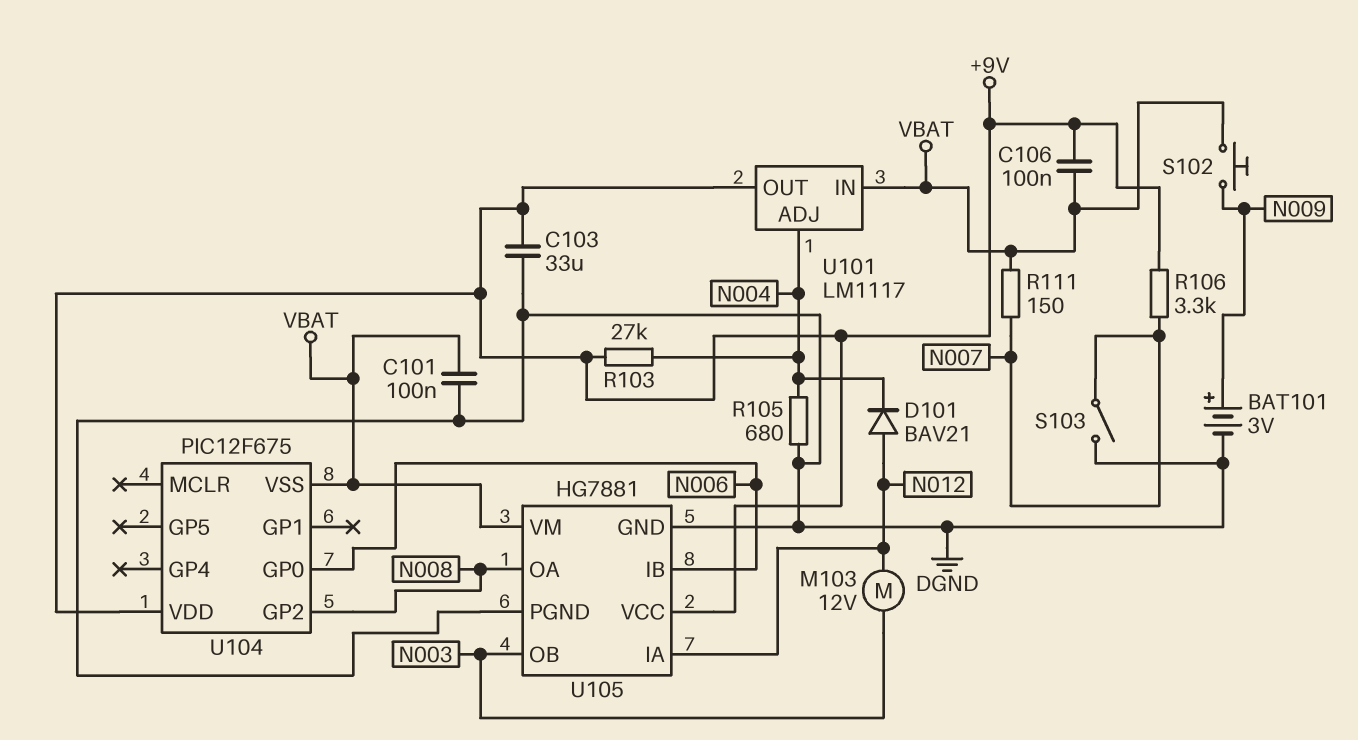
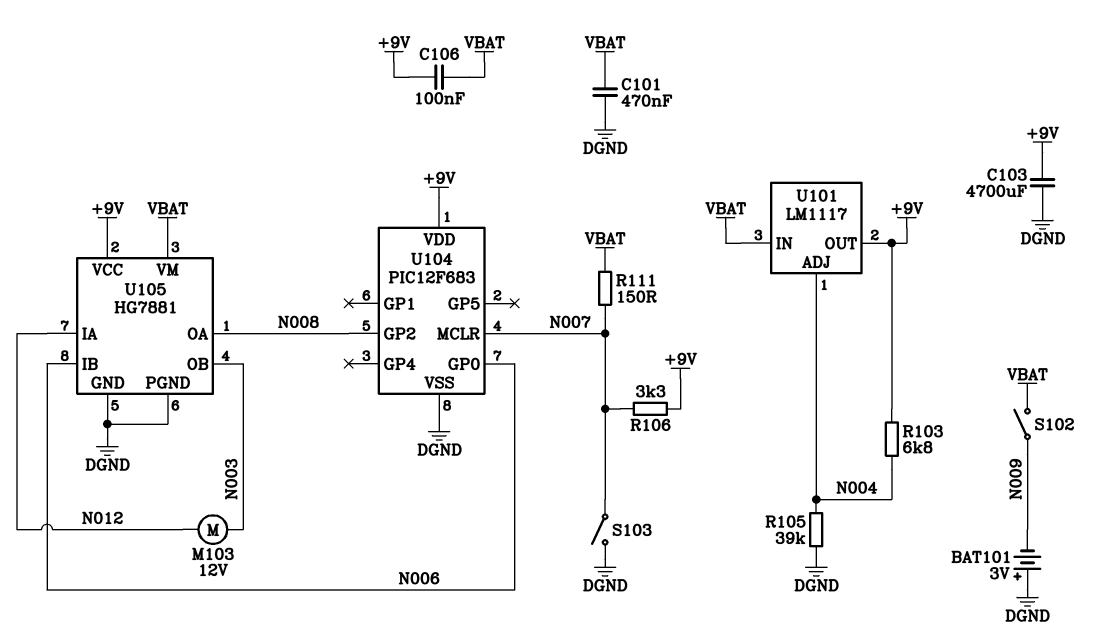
BAT101: 3V (plus N009, minus DGND) -> 3V (plus DGND, minus N009)
C101: 100nF (DGND, VBAT) -> 470nF (DGND, VBAT)
C103: 33uF (+9V, DGND) -> 4700uF (+9V, DGND)
D101: diode BAV21 (A N012, K N004) -> none
R103: 27k (+9V, N004) -> 6.8k (+9V, N004)
R105: 680 (DGND, N004) -> 39k (DGND, N004)
S102: button (N009, VBAT) -> switch (N009, VBAT)
U104: PIC12F675 -> PIC12F683
U104 pin MCLR: none -> N007
U104 pin VSS: VBAT -> DGND

